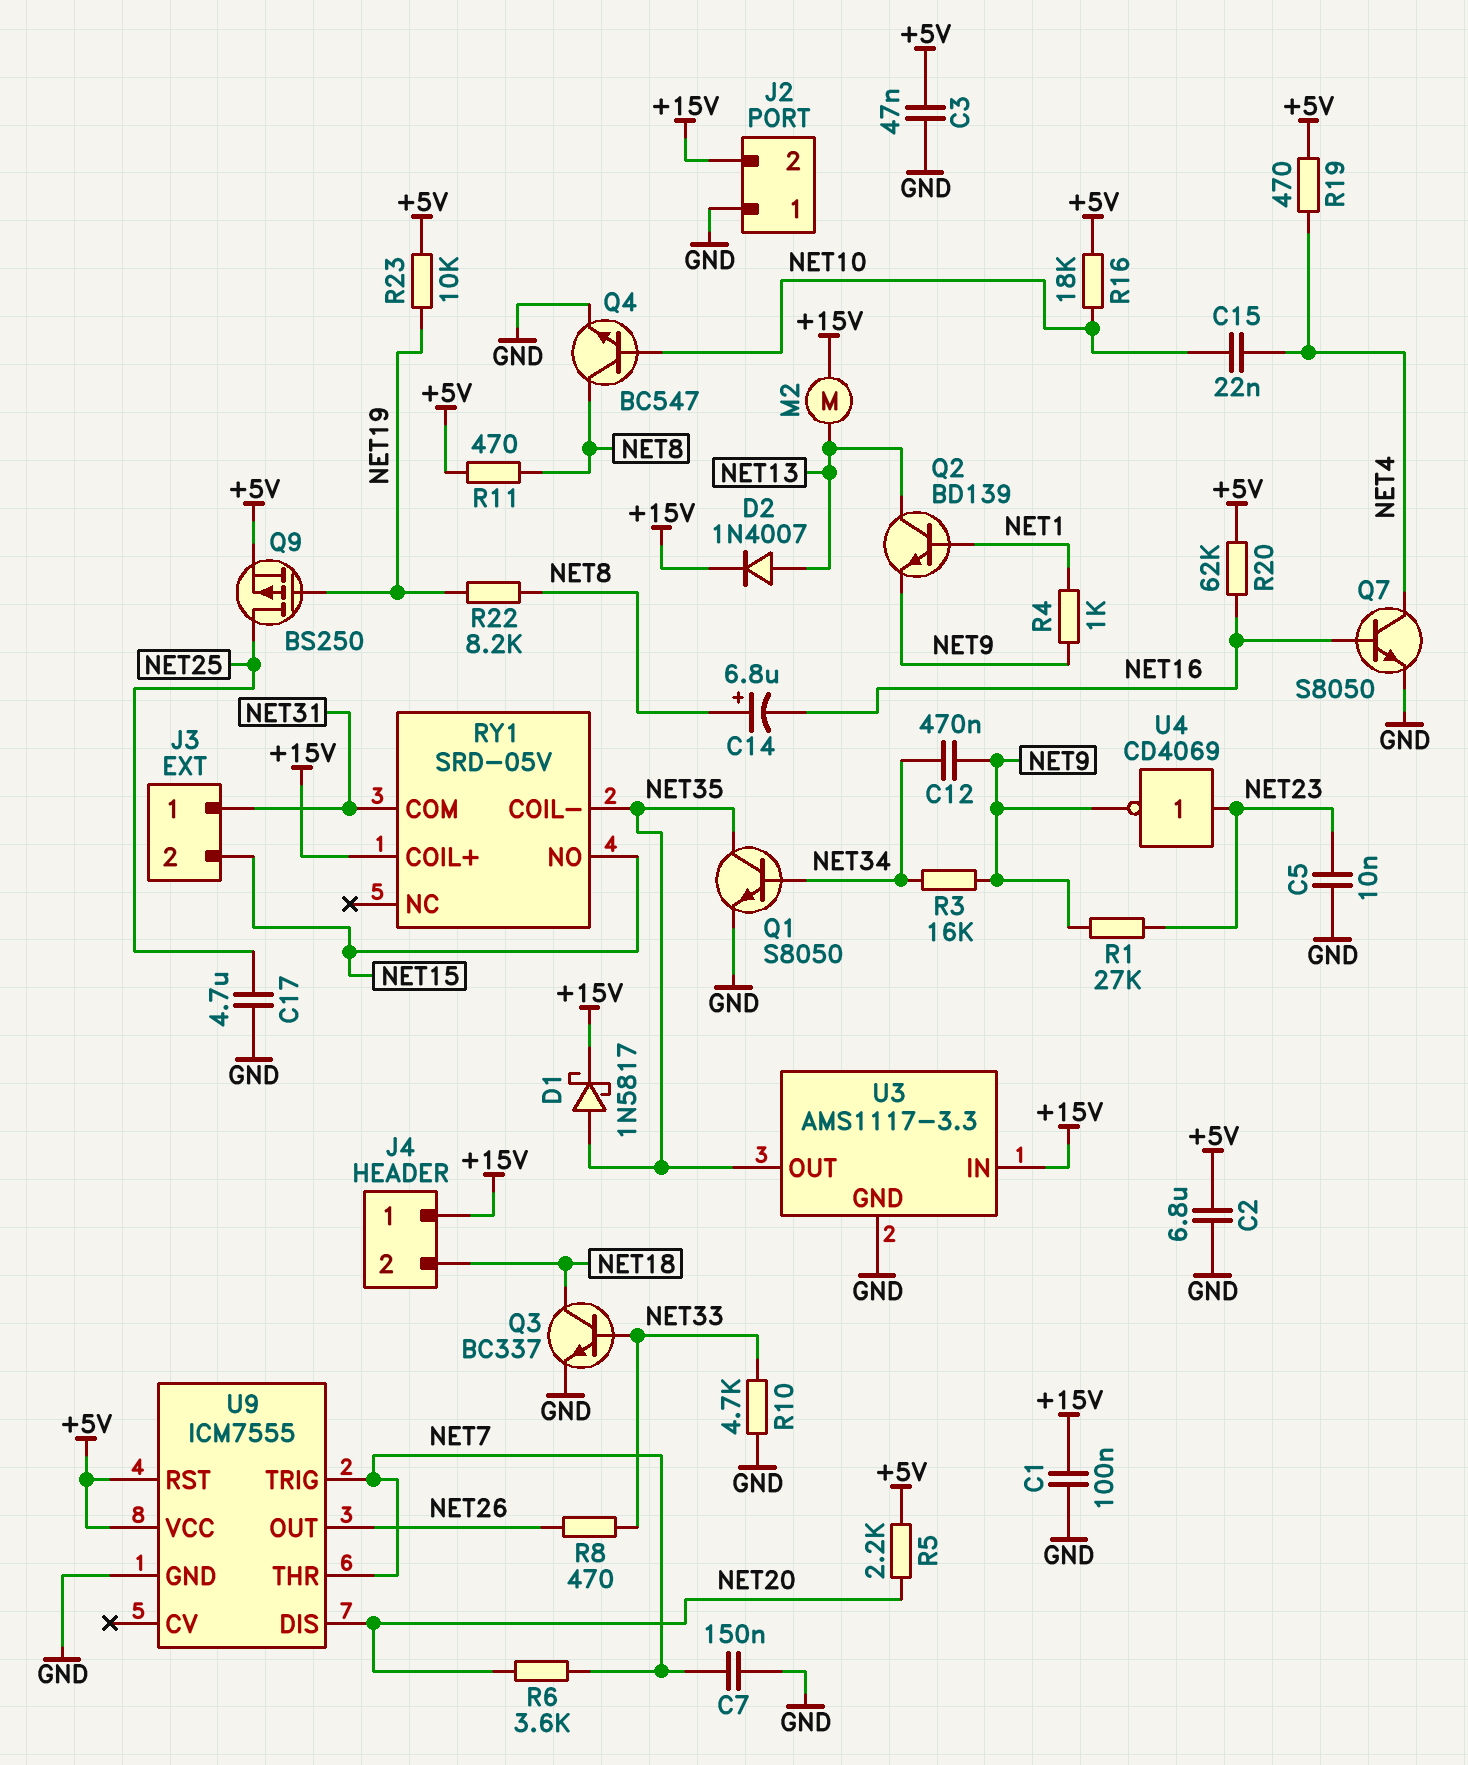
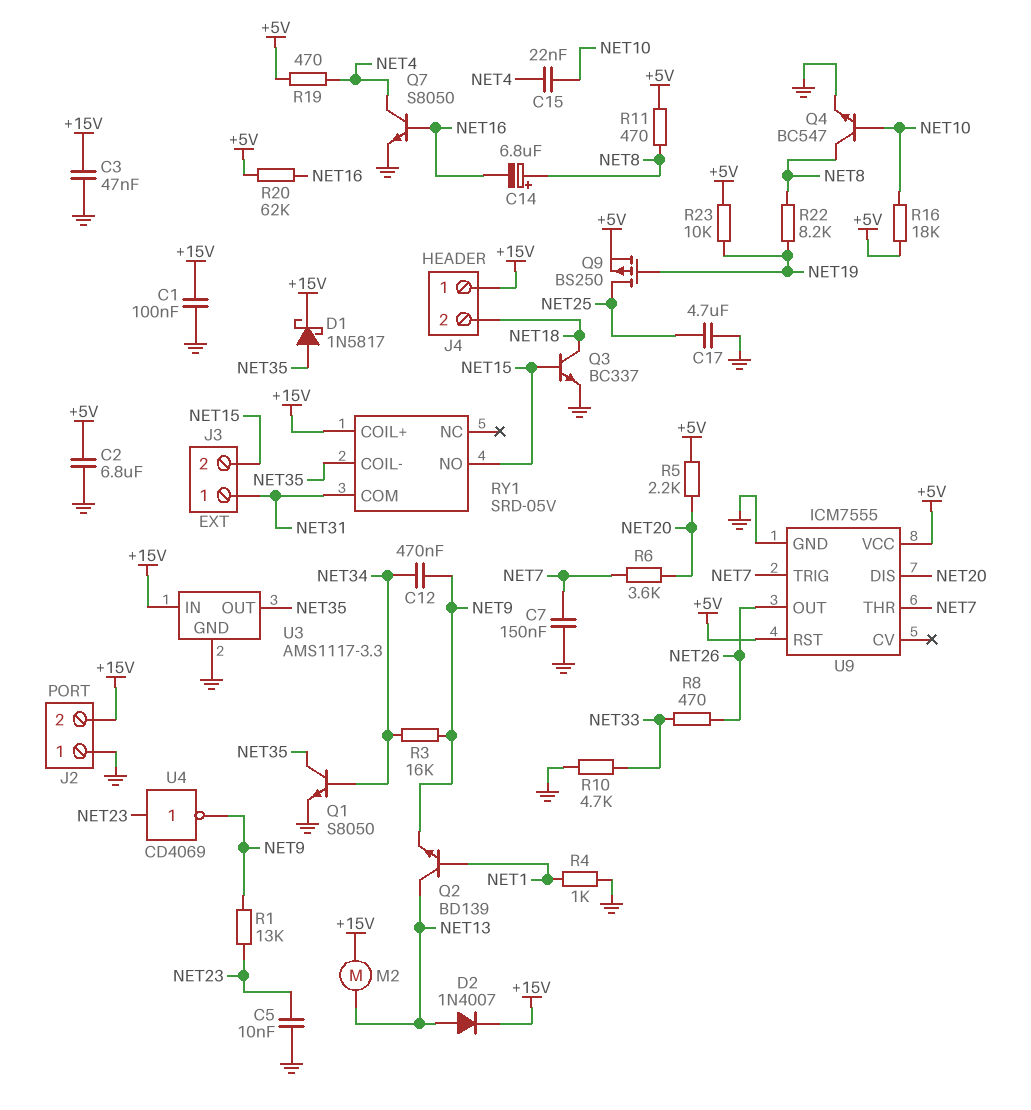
C3: 47nF (+5V, GND) -> 47nF (+15V, GND)
Q3: NPN BC337 (B NET33, C NET18, E GND) -> NPN BC337 (B NET15, C NET18, E GND)
R1: 27k (NET9, NET23) -> 13k (NET9, NET23)
R4: 1k (NET1, NET9) -> 1k (GND, NET1)

